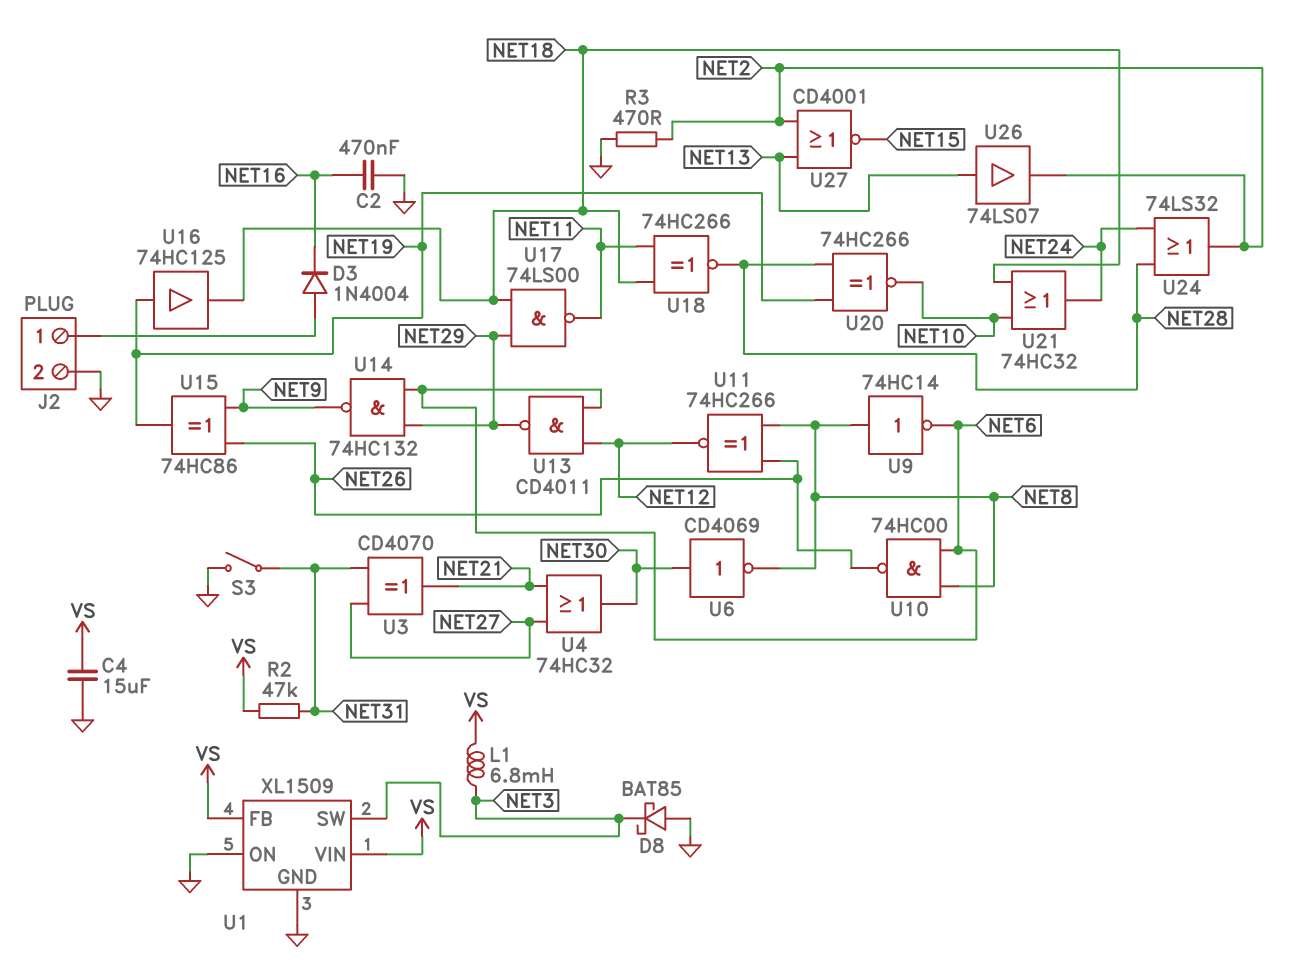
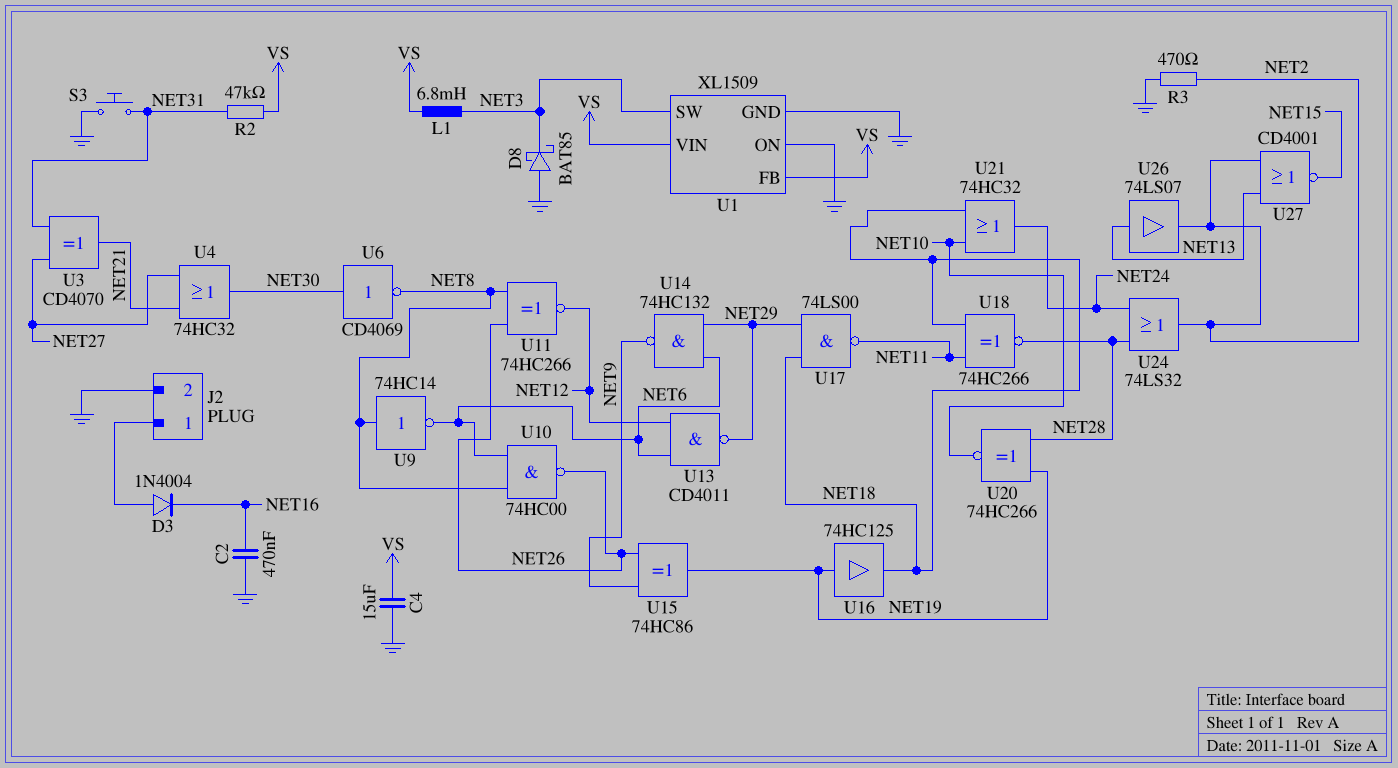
S3: switch (GND, NET31) -> button (GND, NET31)

